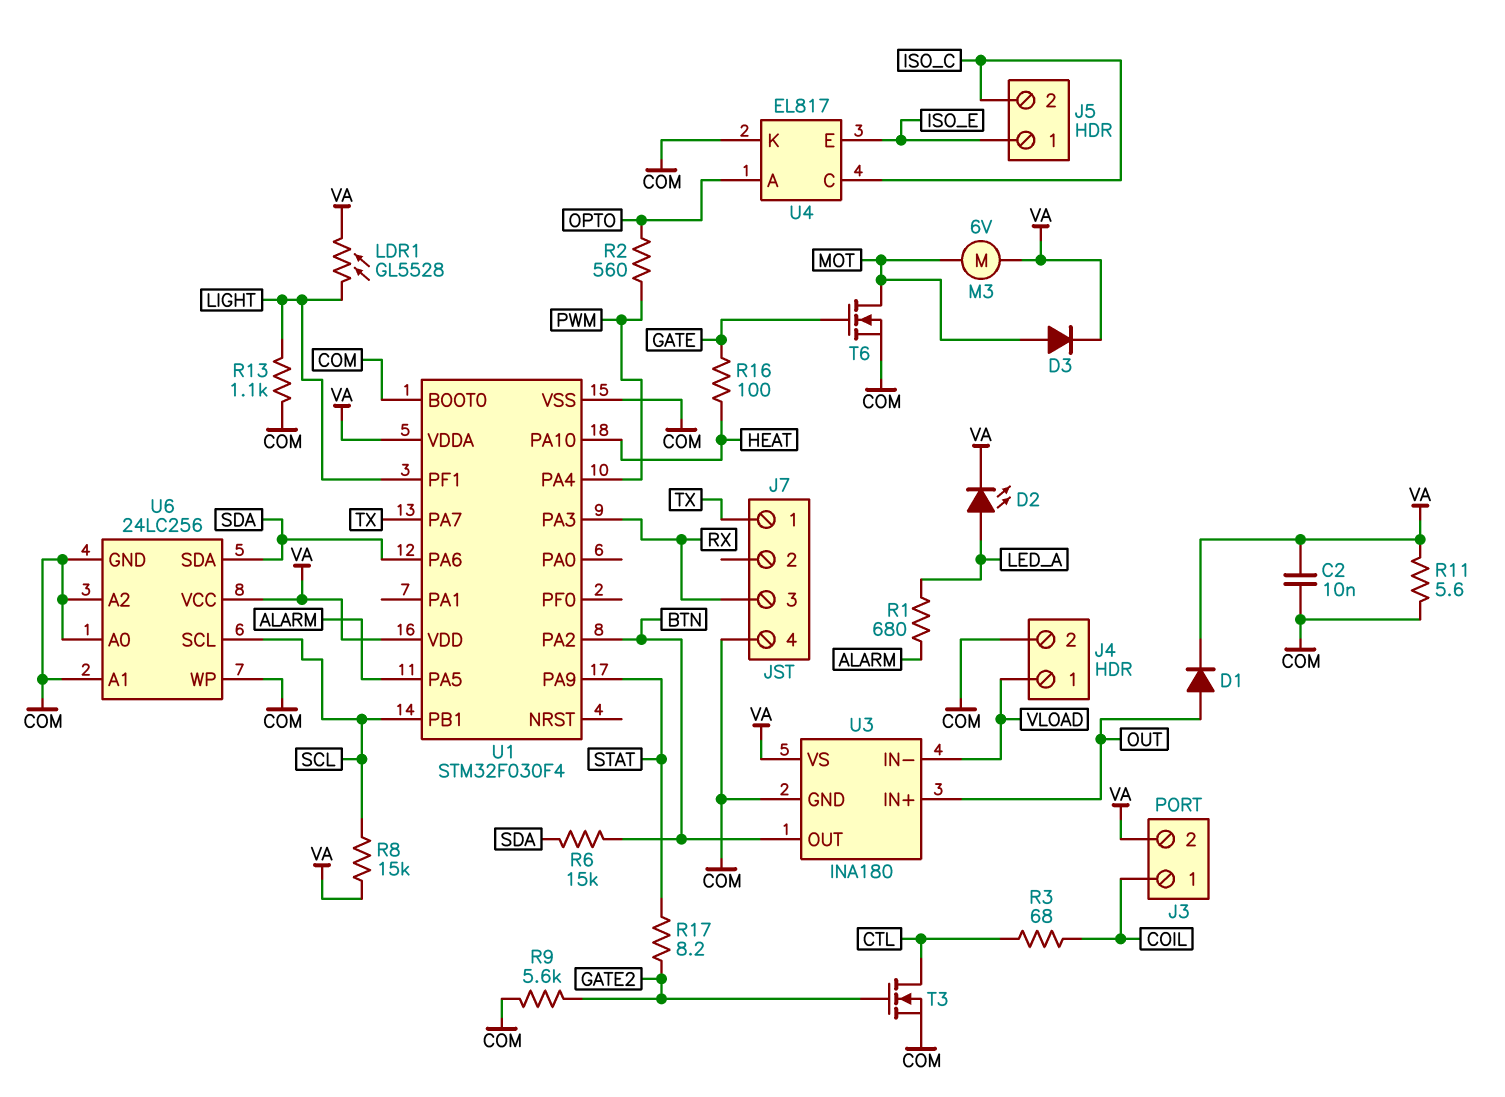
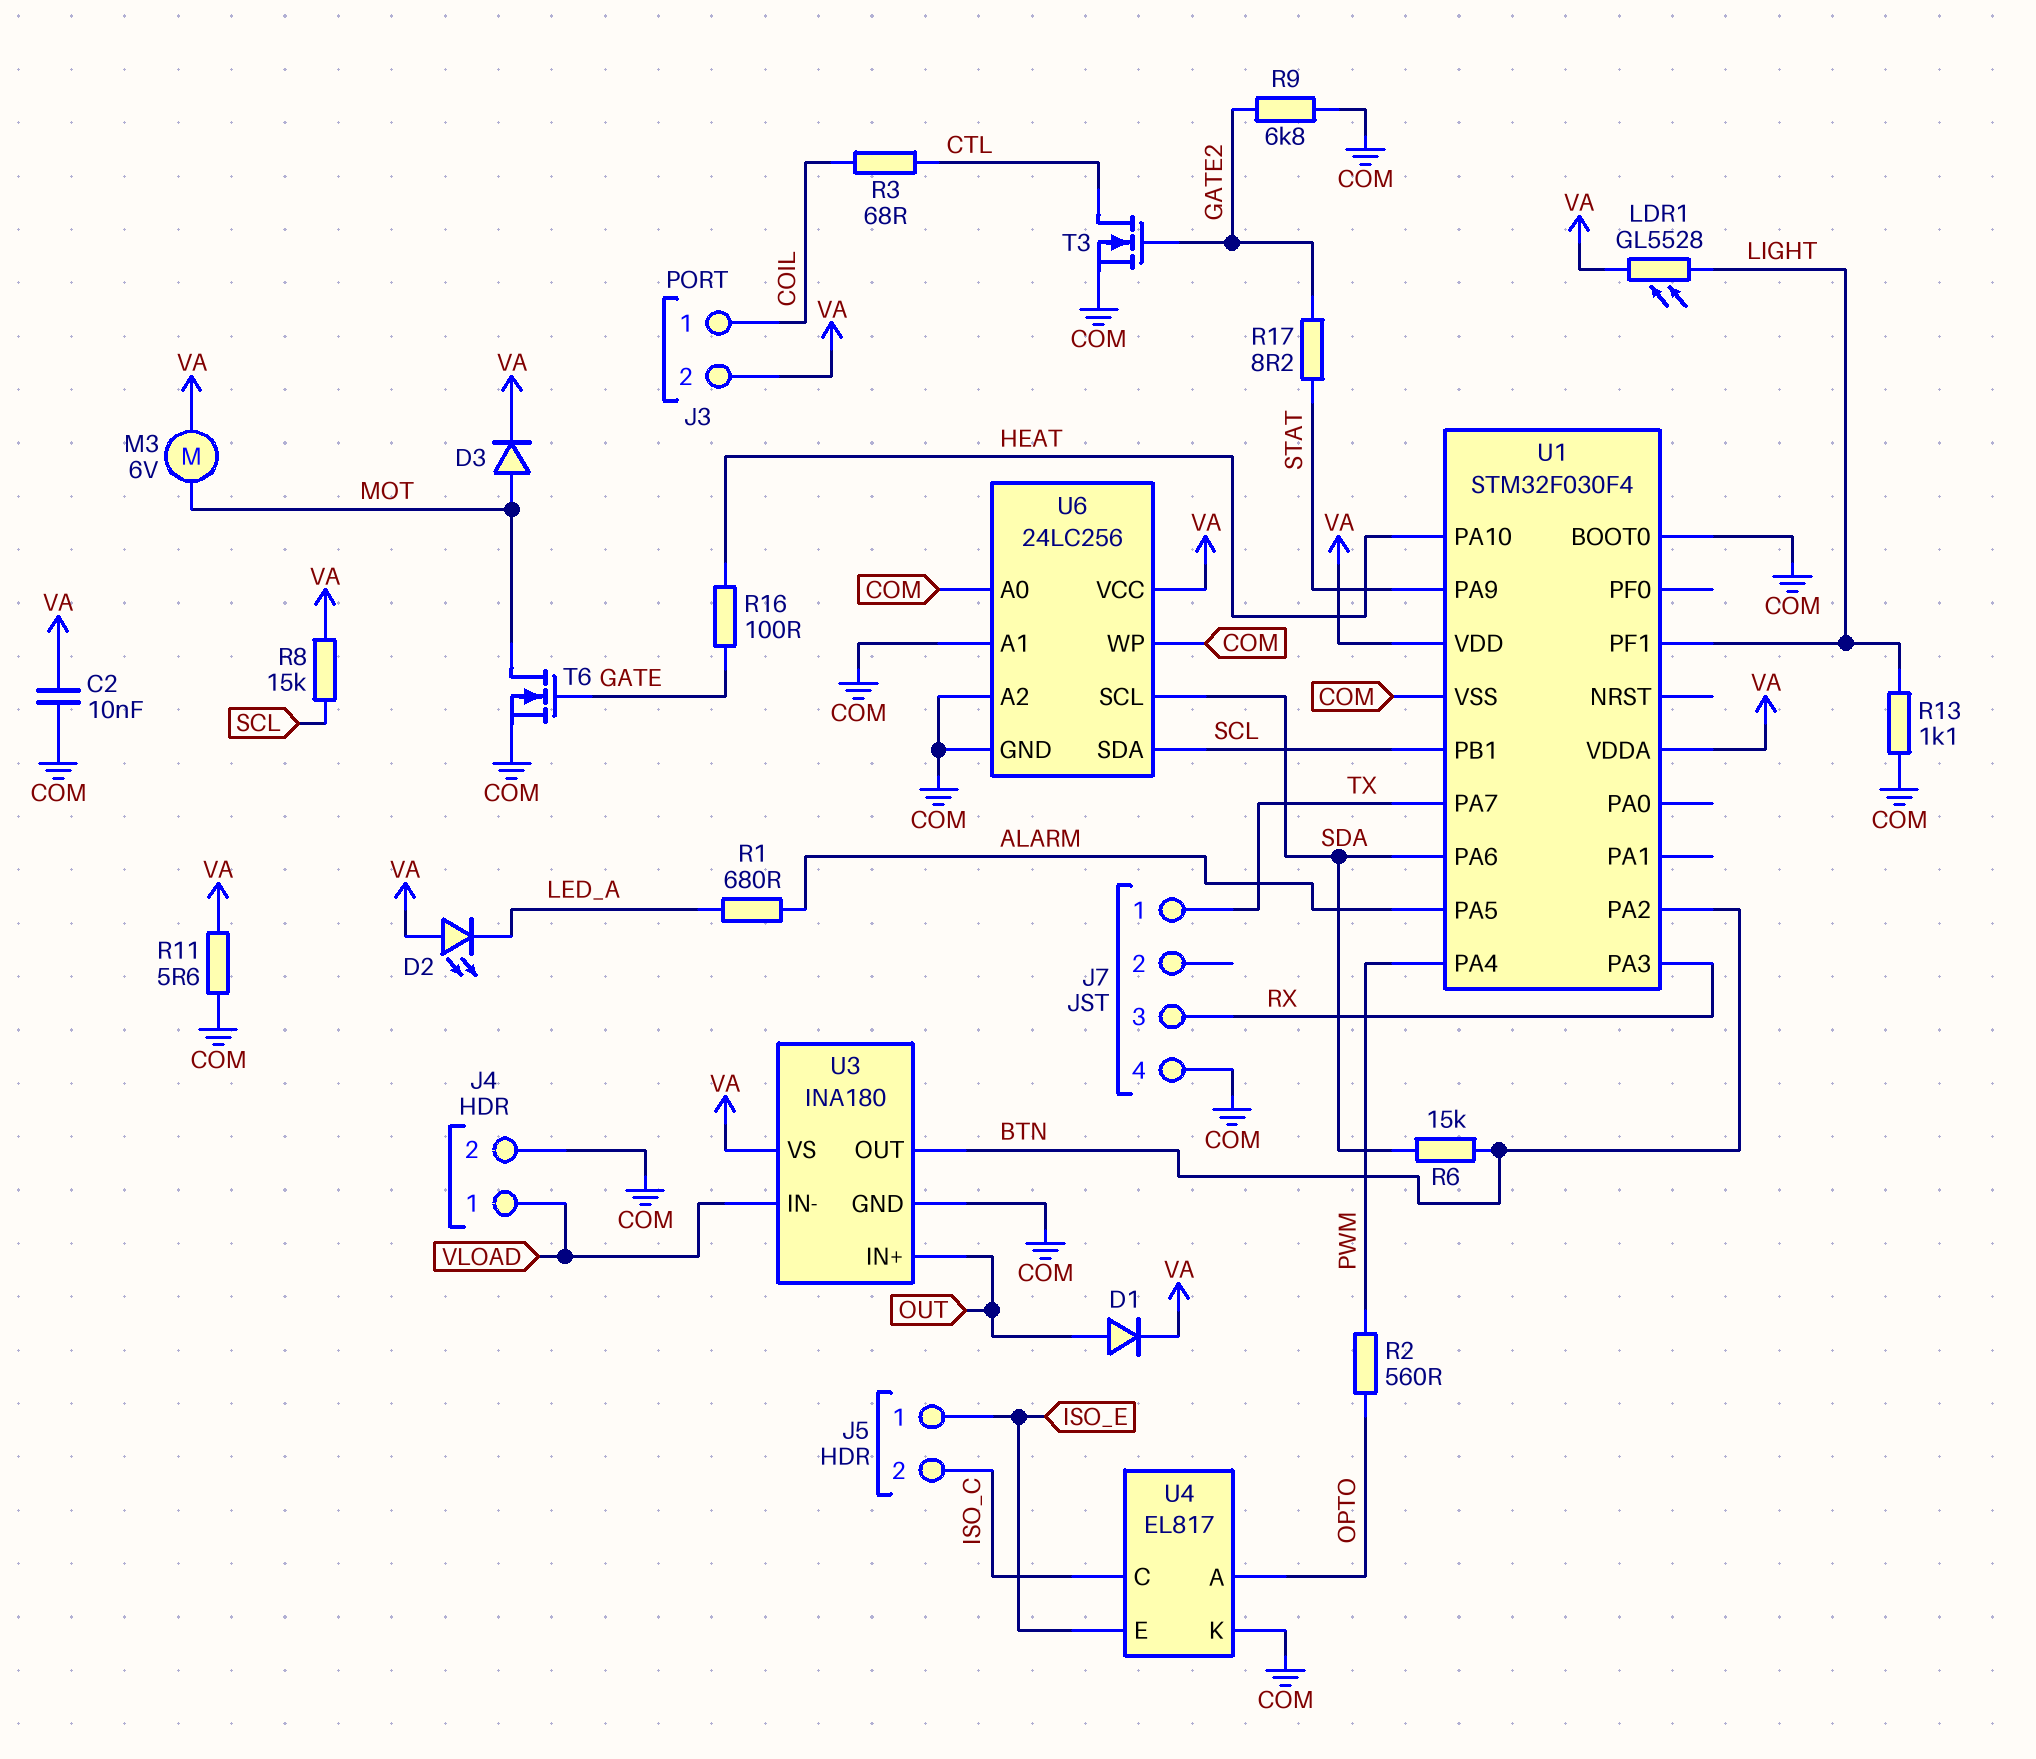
D2: LED (A LED_A, K VA) -> LED (A VA, K LED_A)
R9: 5.6k (COM, GATE2) -> 6.8k (COM, GATE2)
U6 pin SCL: SCL -> SDA
U6 pin SDA: SDA -> SCL

